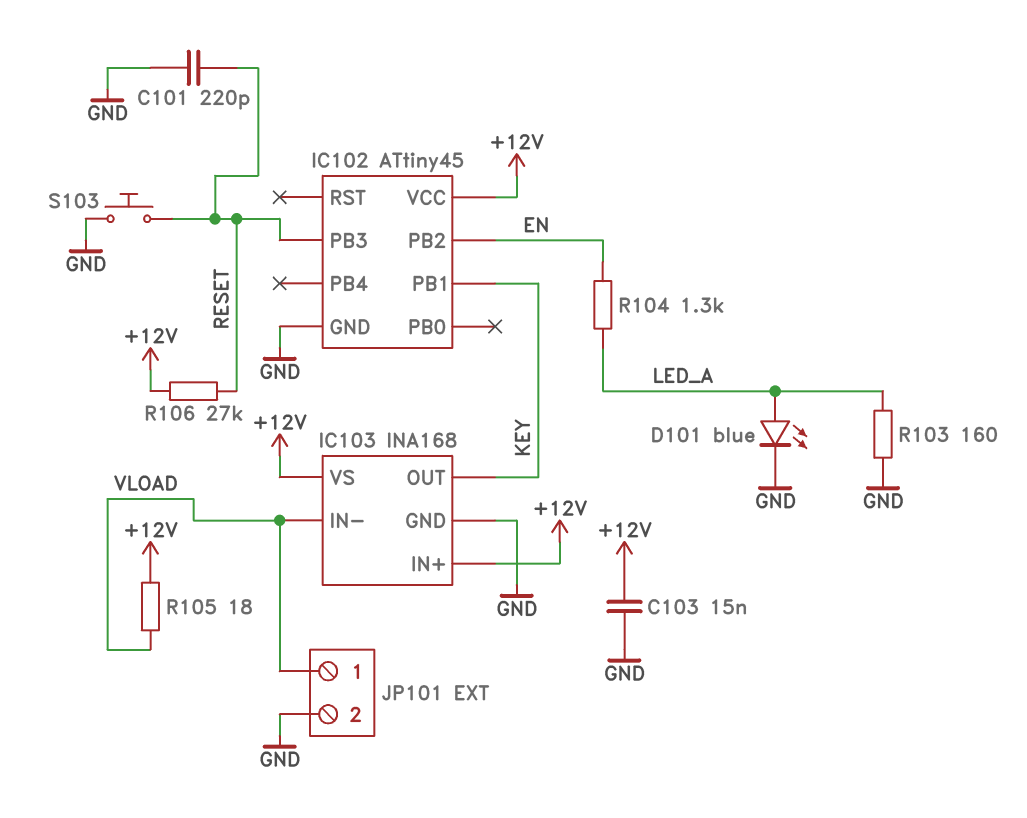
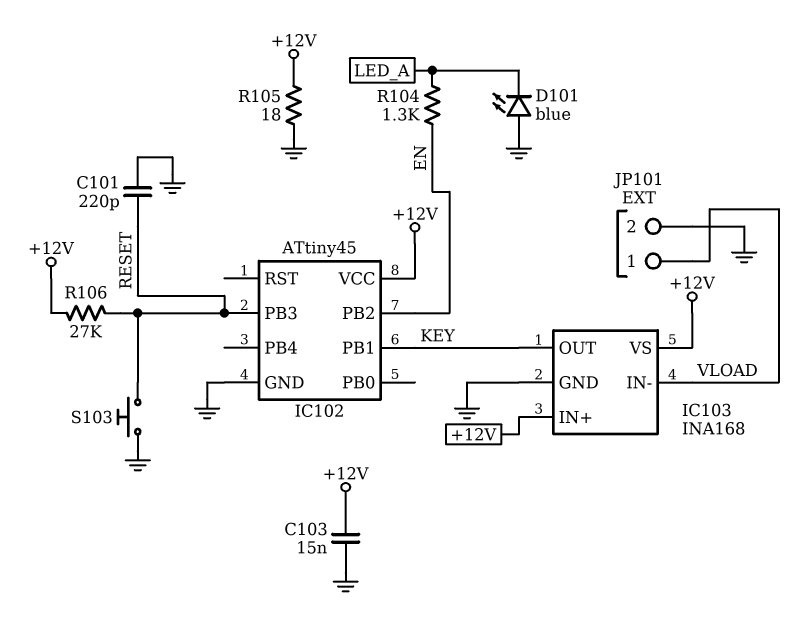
D101: LED blue (A LED_A, K GND) -> LED blue (A GND, K LED_A)
R103: 160 (GND, LED_A) -> none
R105: 18 (+12V, VLOAD) -> 18 (+12V, GND)

